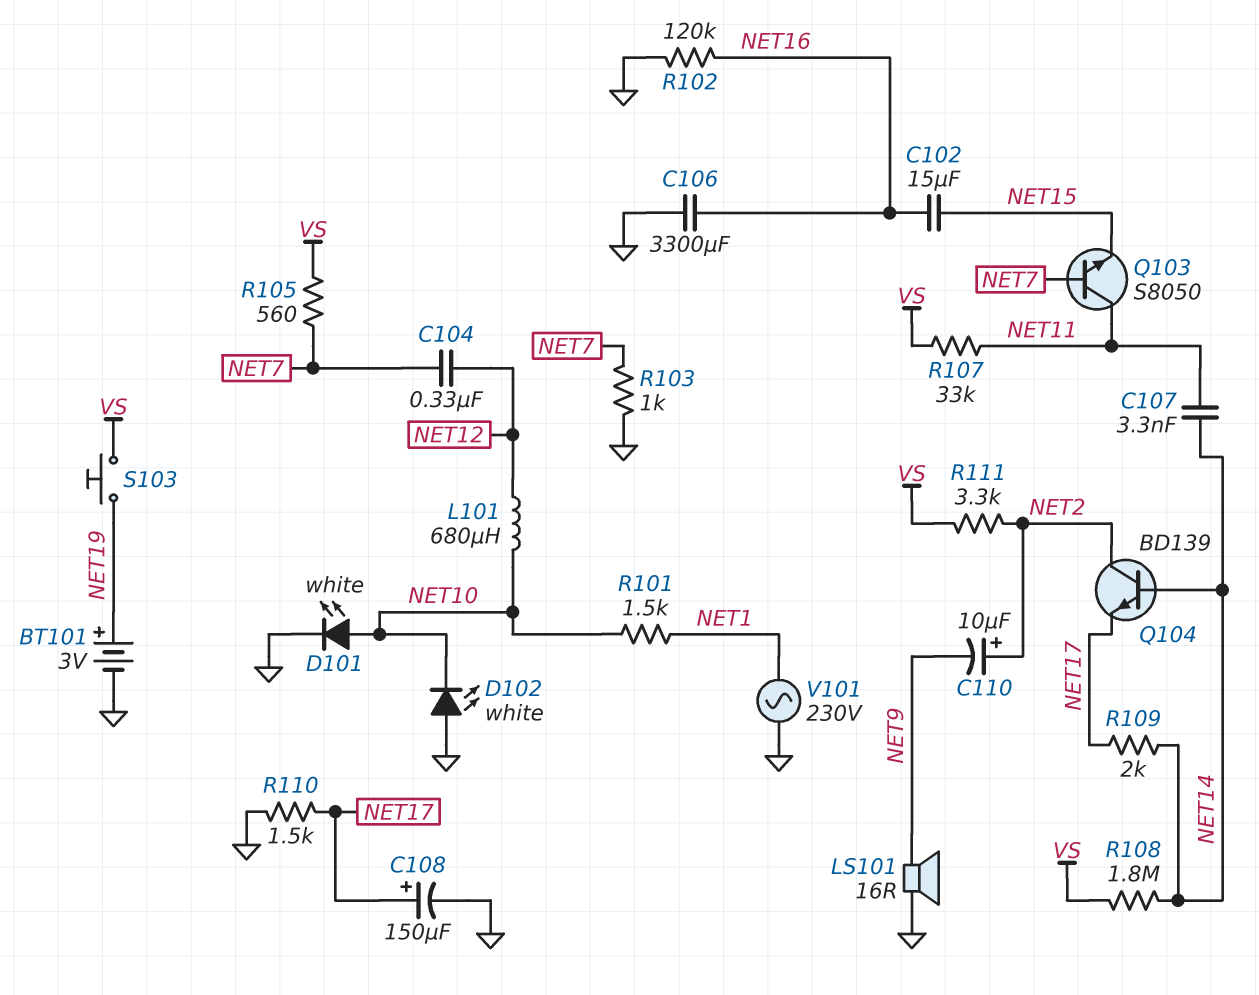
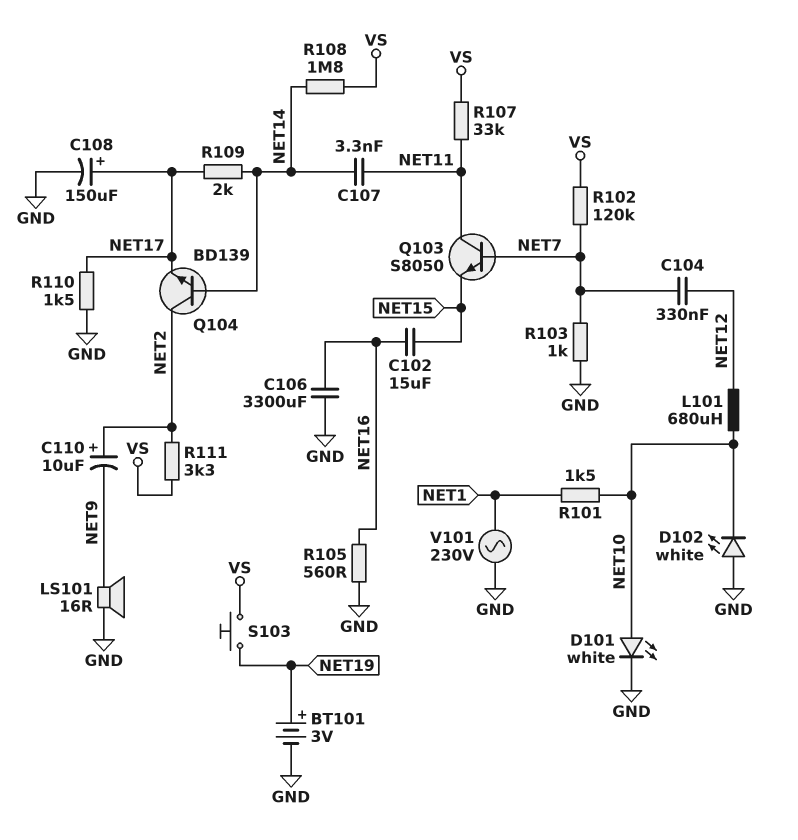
R102: 120k (GND, NET16) -> 120k (NET7, VS)
R105: 560 (NET7, VS) -> 560 (GND, NET16)

